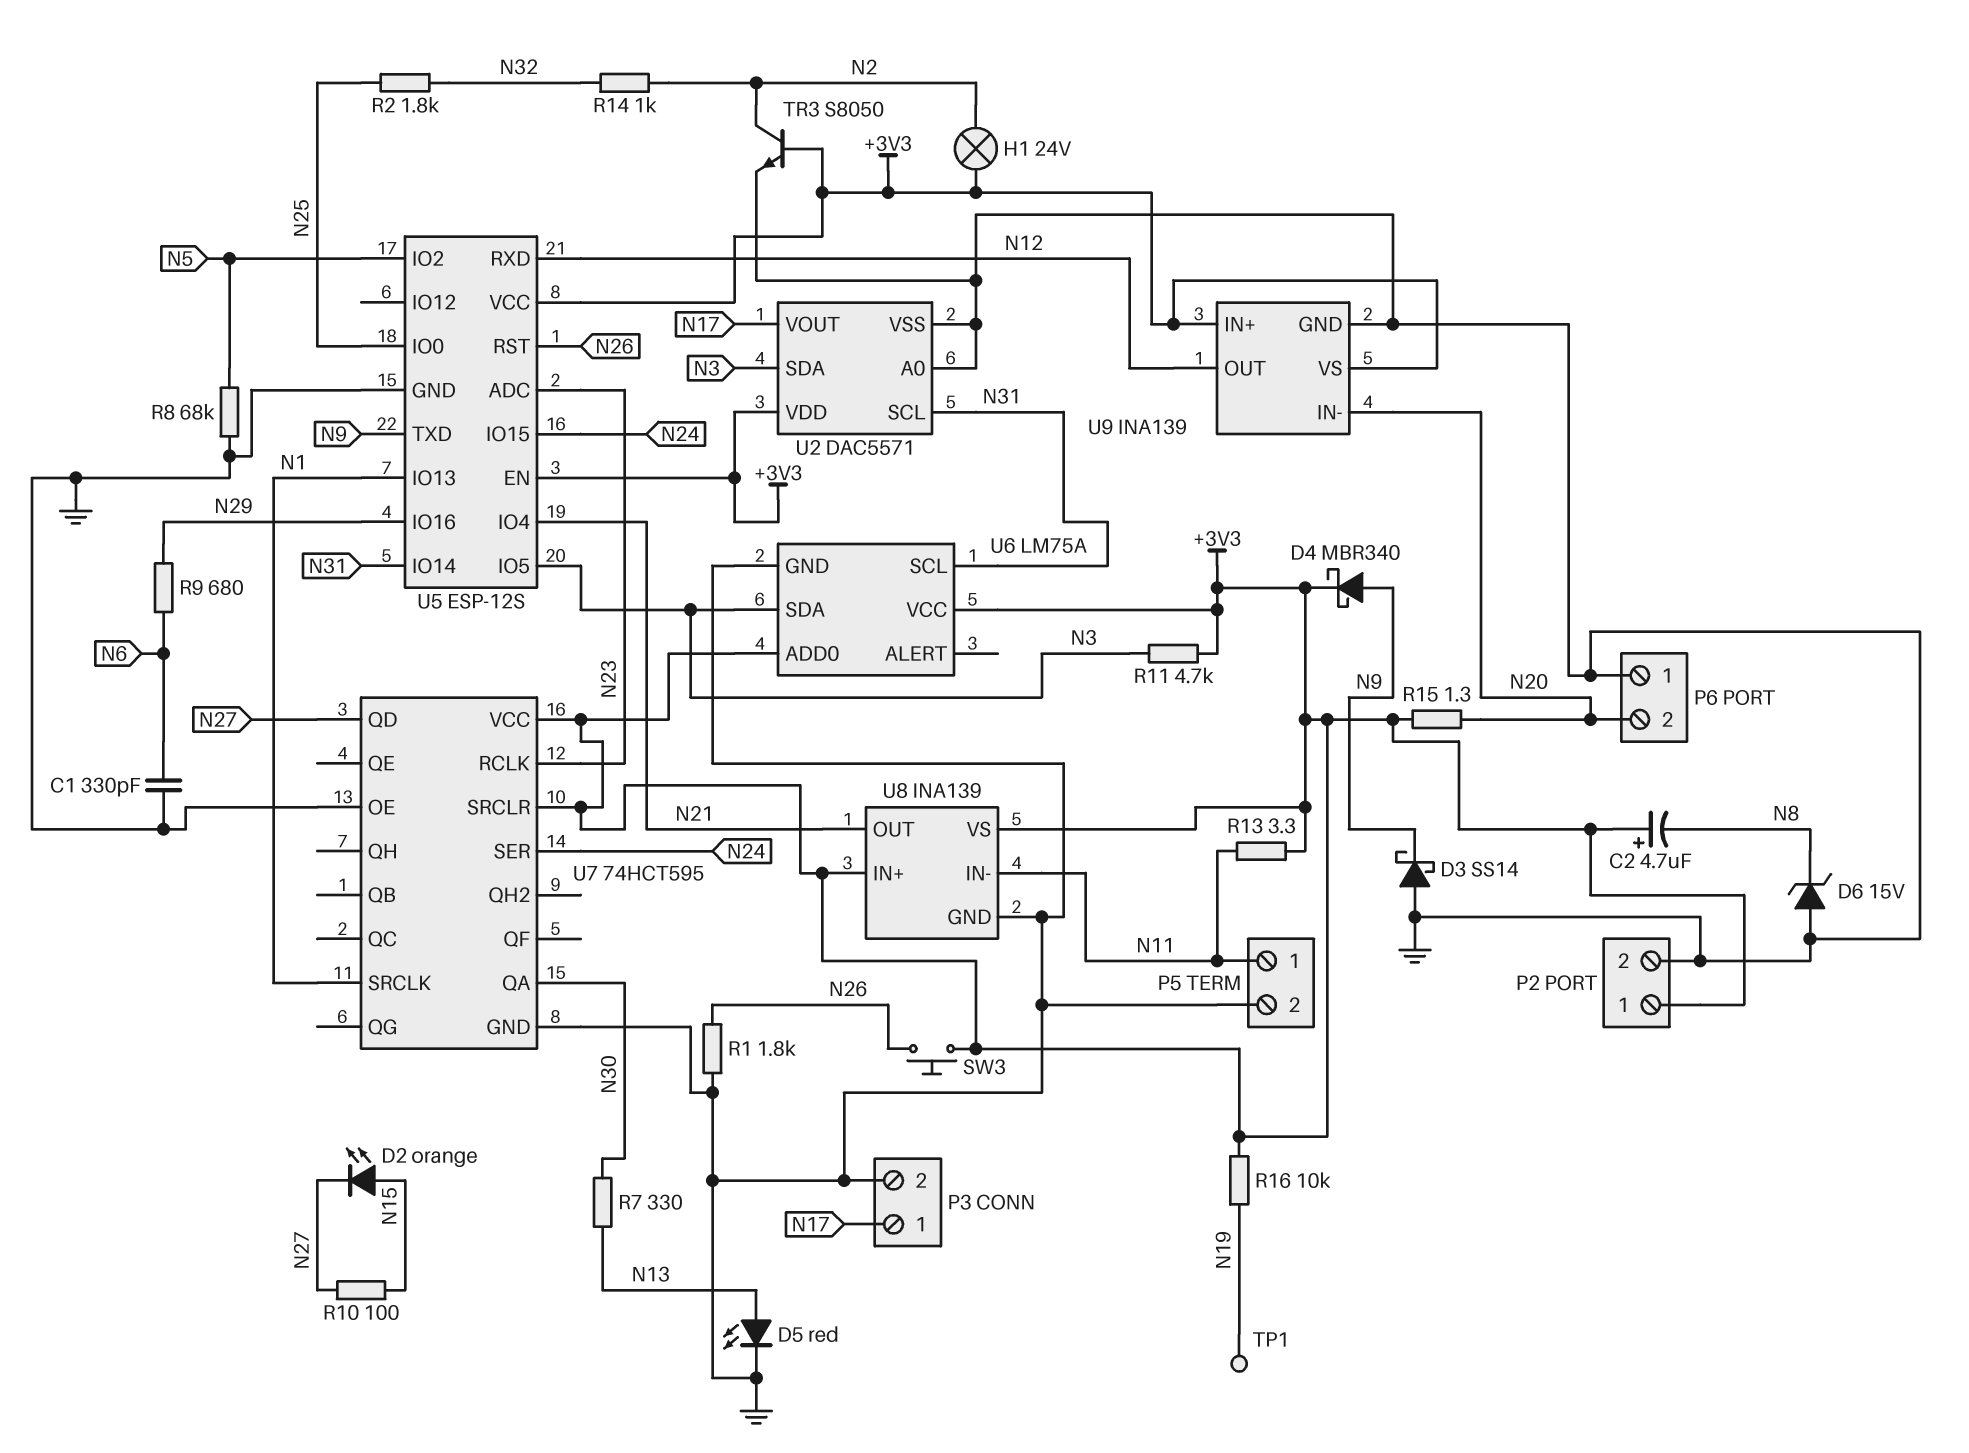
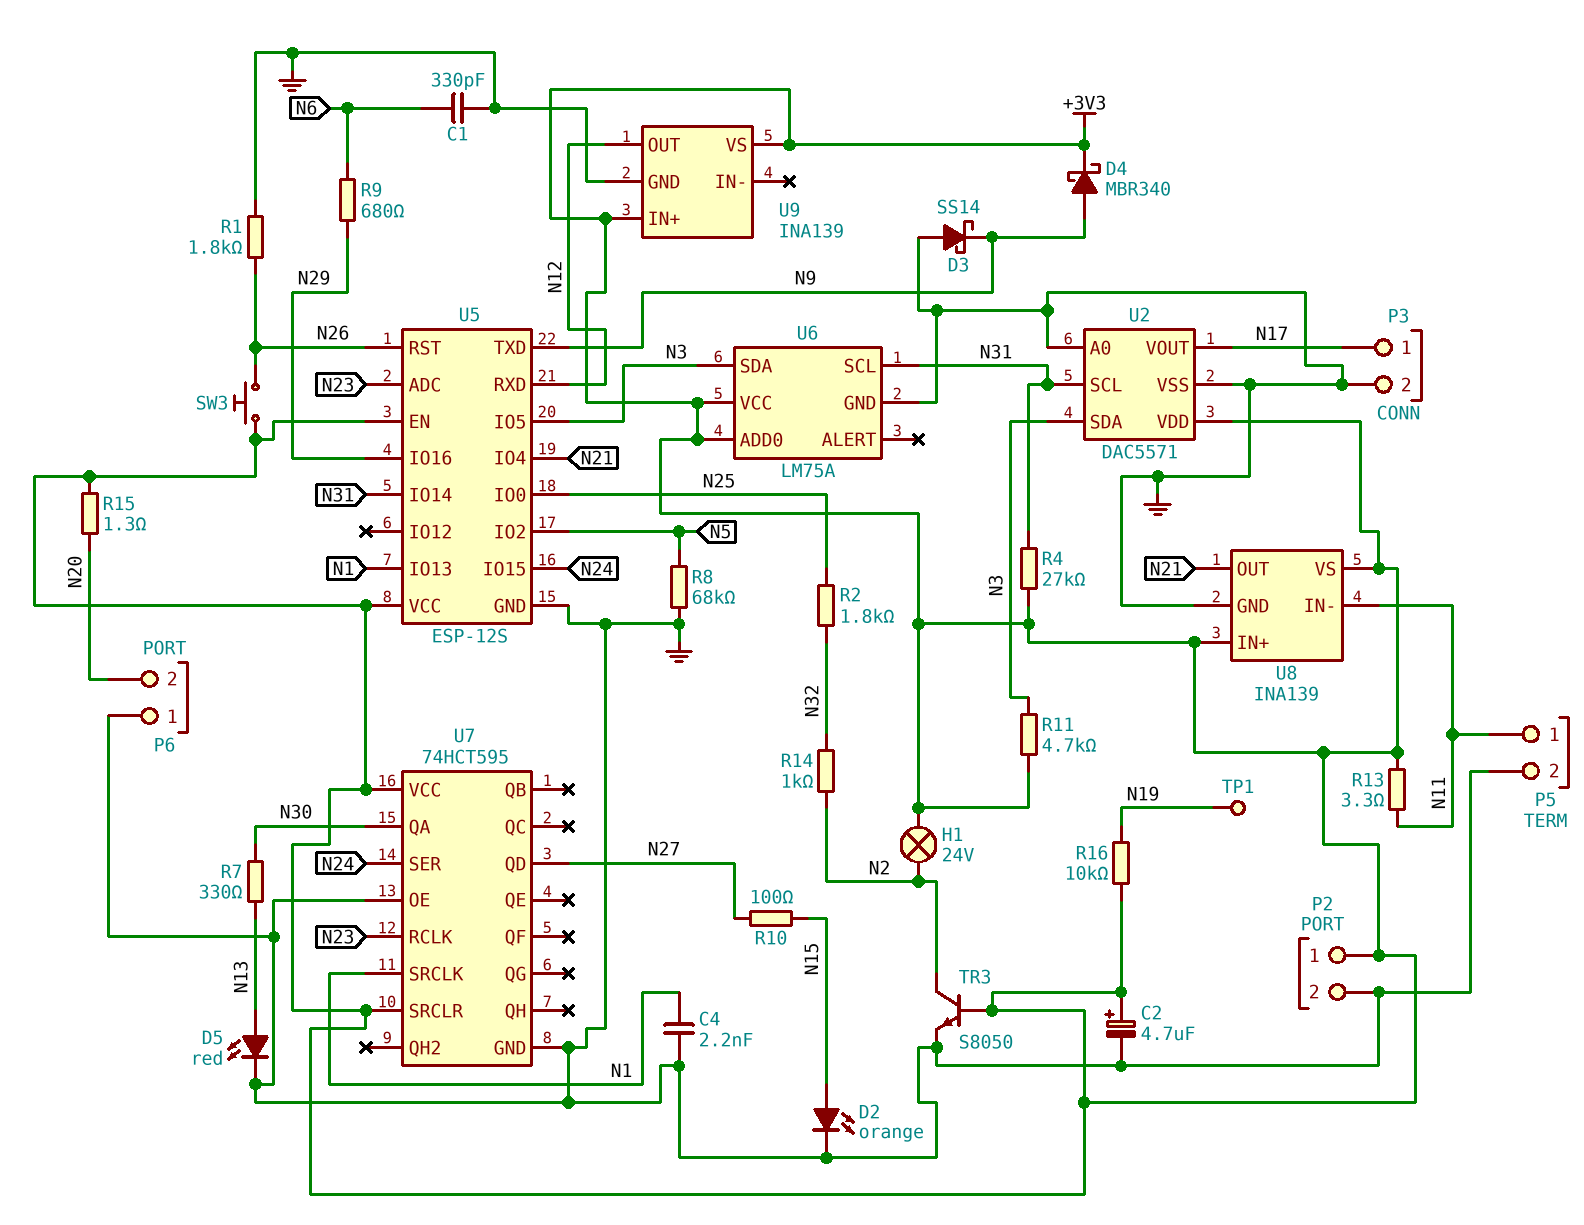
C2: 4.7uF (plus +3V3, minus N8) -> 4.7uF (plus +3V3, minus GND)
C4: none -> 2.2nF (GND, N1)
D2: LED orange (A N15, K N27) -> LED orange (A N15, K GND)
D6: zener 15V (A GND, K N8) -> none
R4: none -> 27k (+3V3, N31)
U9 pin IN-: N20 -> none

